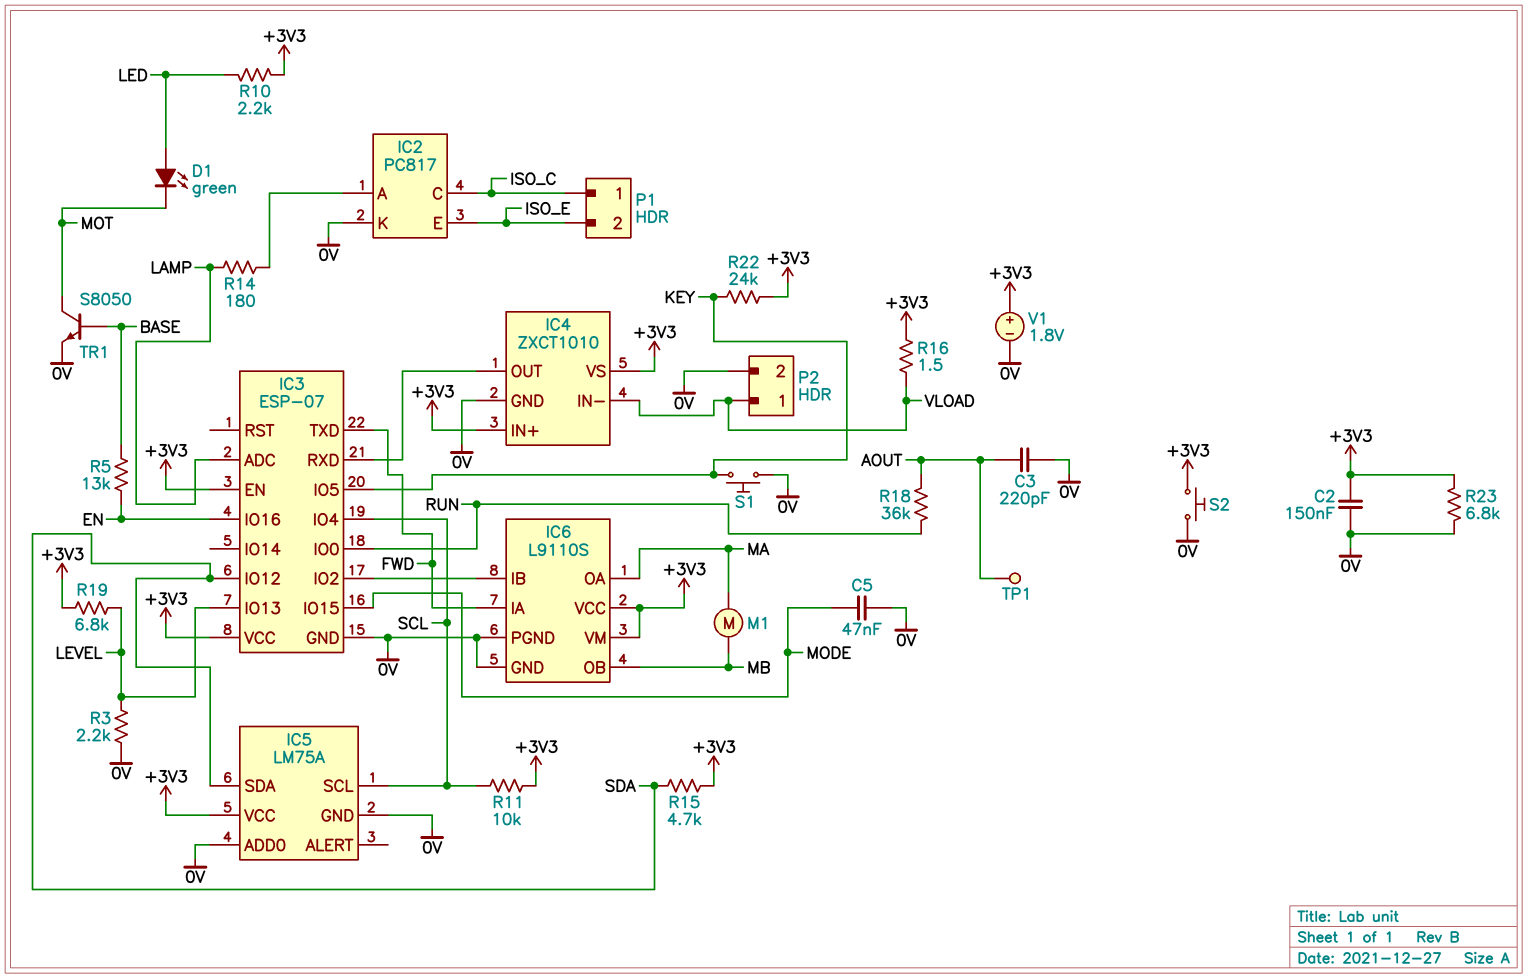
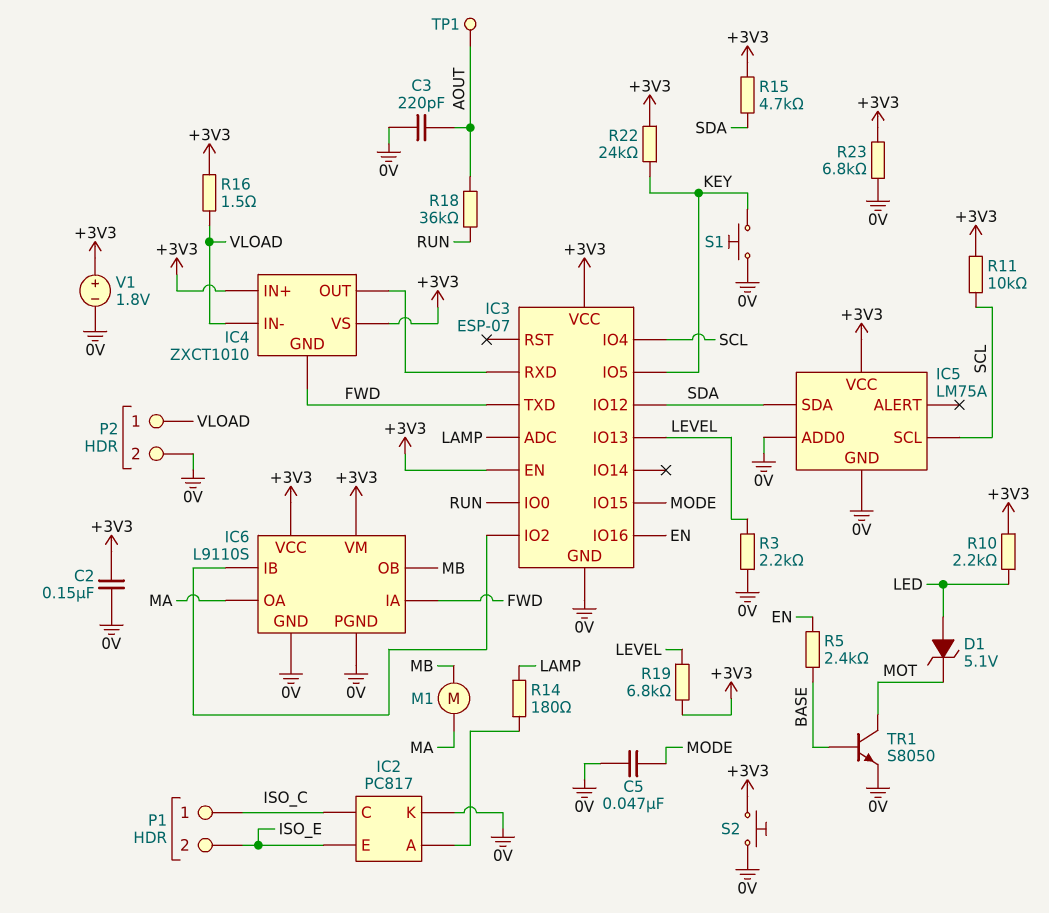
D1: LED green (A LED, K MOT) -> zener 5.1V (A LED, K MOT)
IC4 pin GND: 0V -> FWD
R5: 13k (BASE, EN) -> 2.4k (BASE, EN)

